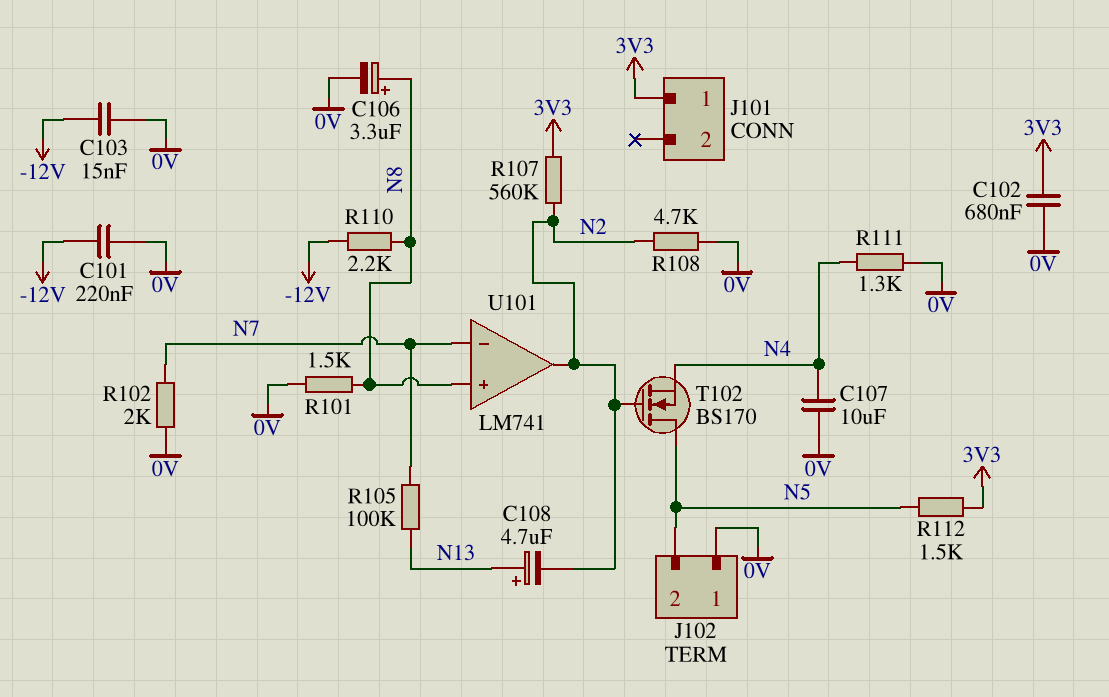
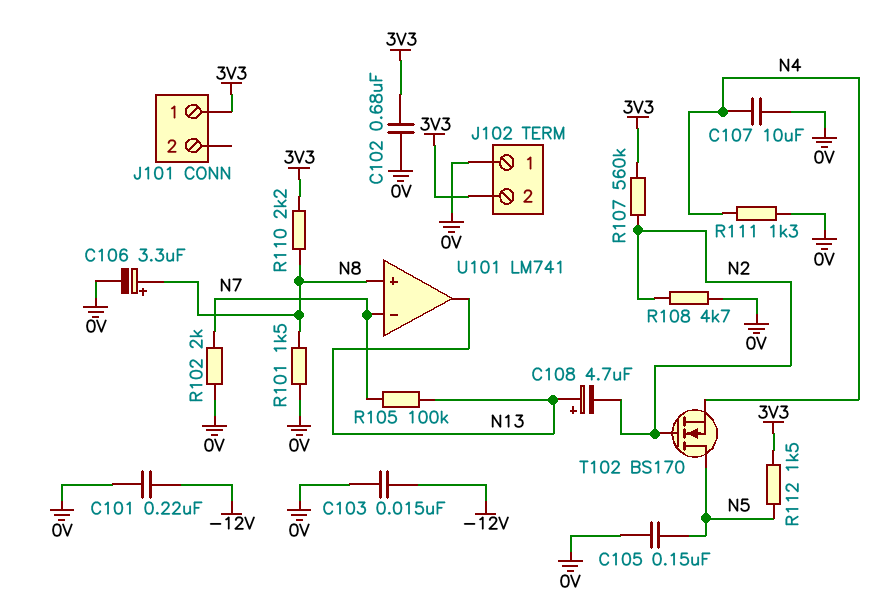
C105: none -> 150nF (0V, N5)
J102 pin 2: N5 -> 3V3
R110: 2.2k (-12V, N8) -> 2.2k (3V3, N8)
U101 pin out: N2 -> N13

